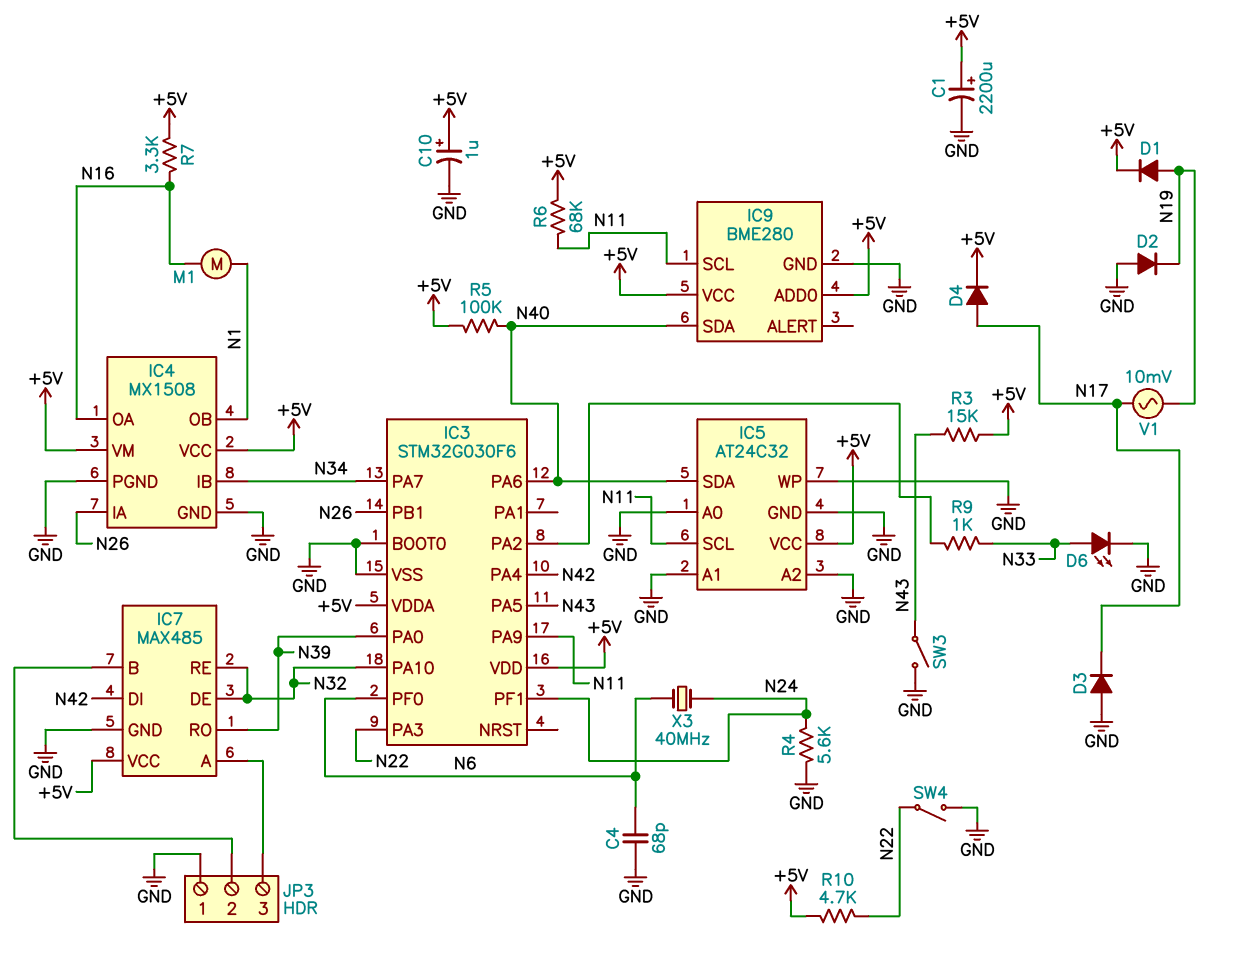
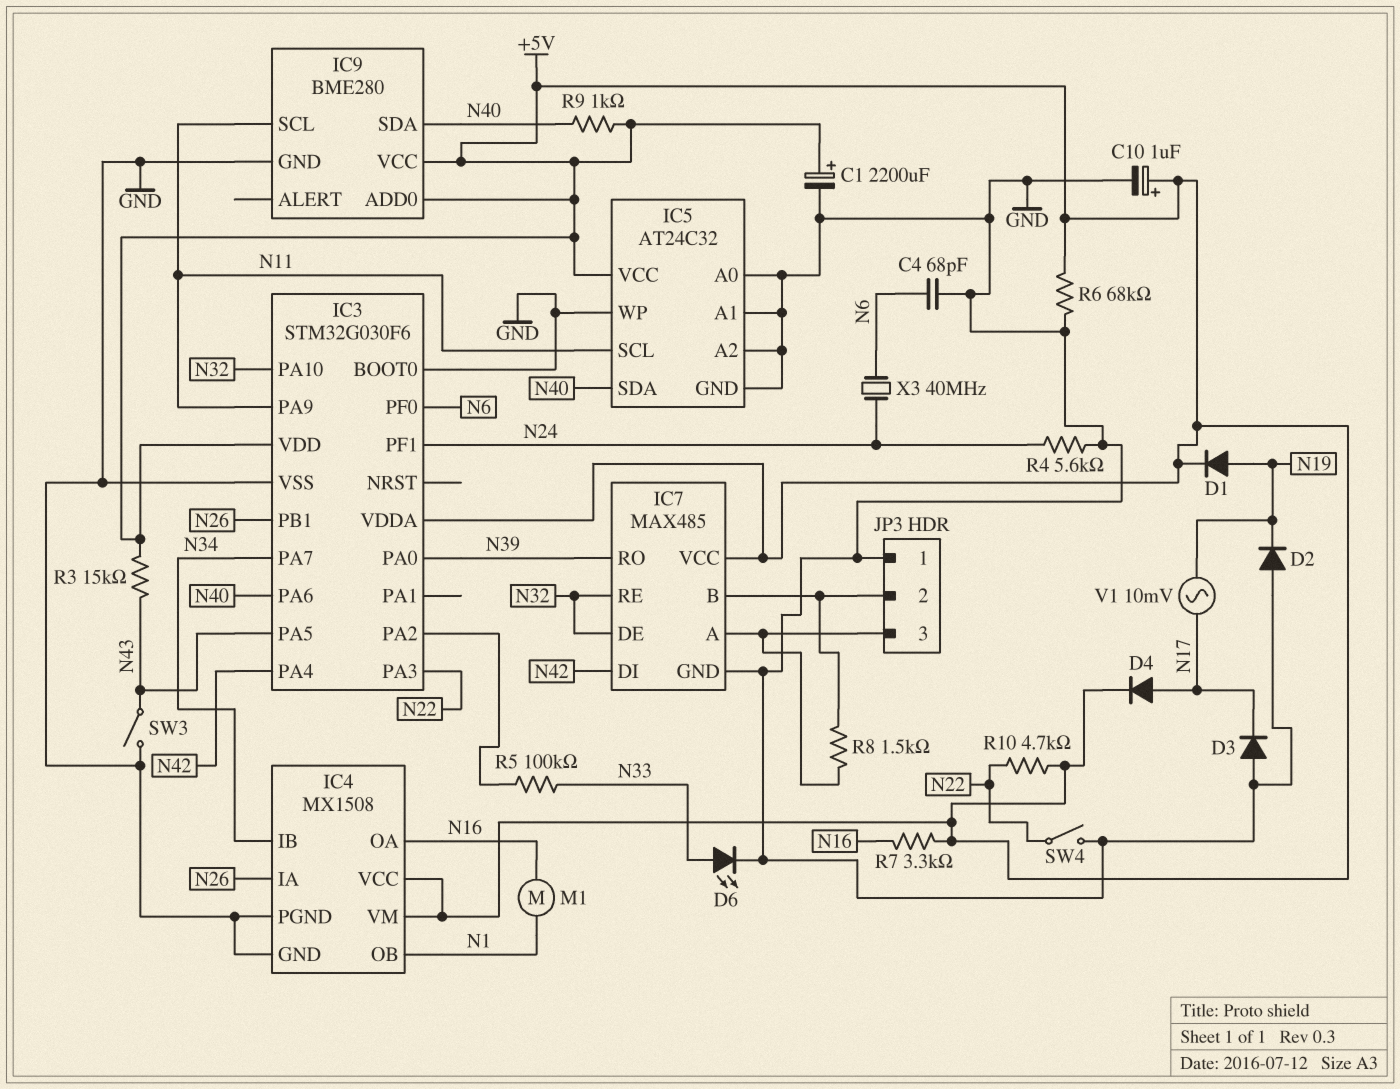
R5: 100k (+5V, N40) -> 100k (IC3/PA2, N33)
R6: 68k (+5V, N11) -> 68k (+5V, GND)
R8: none -> 1.5k (IC7/A, IC7/B)
R9: 1k (IC3/PA2, N33) -> 1k (+5V, N40)

